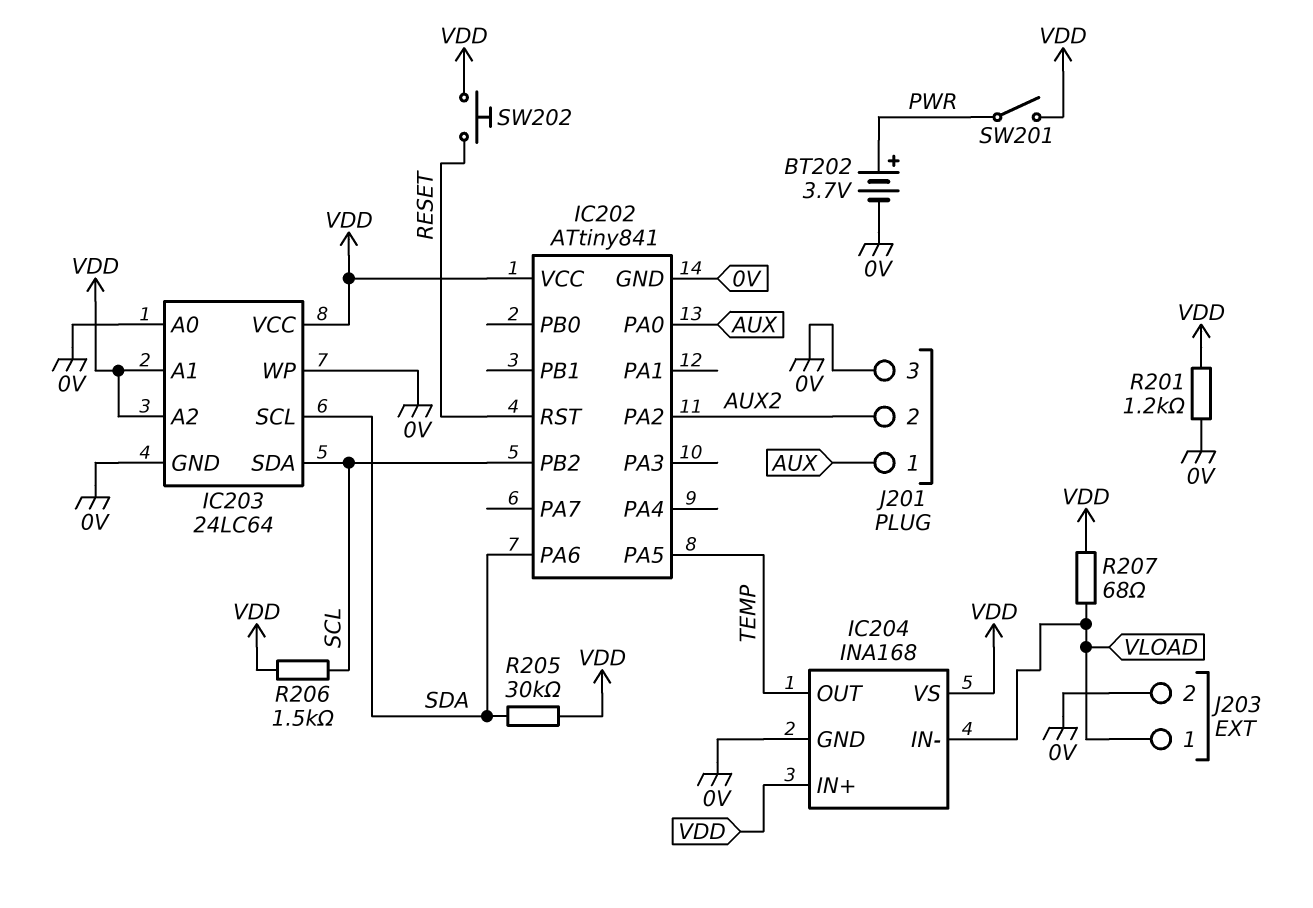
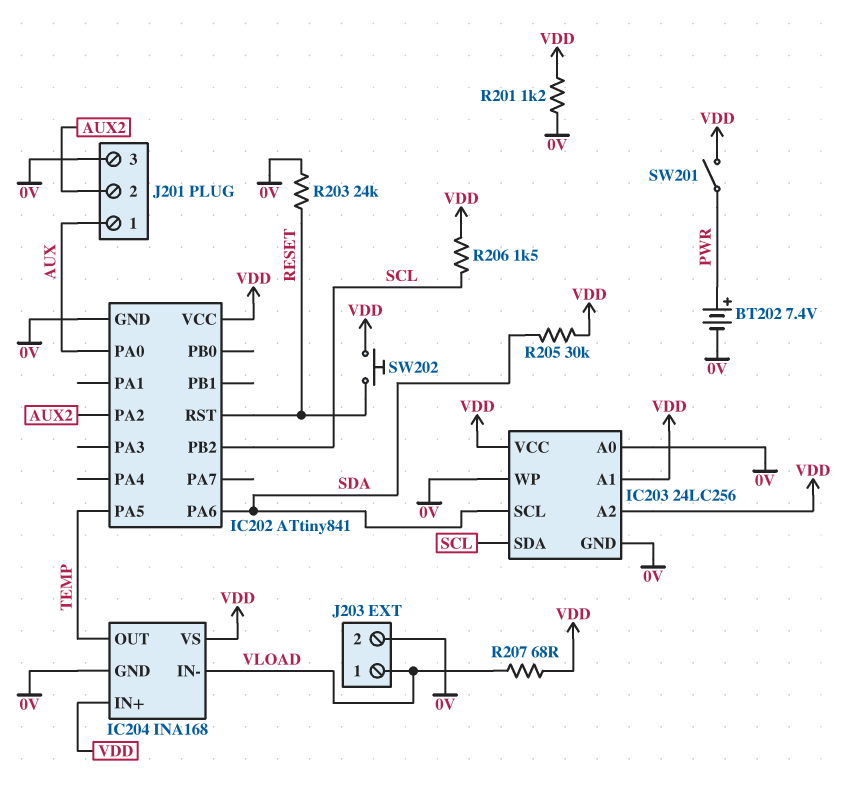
BT202: 3.7V (plus PWR, minus 0V) -> 7.4V (plus PWR, minus 0V)
IC203: 24LC64 -> 24LC256
R203: none -> 24k (0V, RESET)

